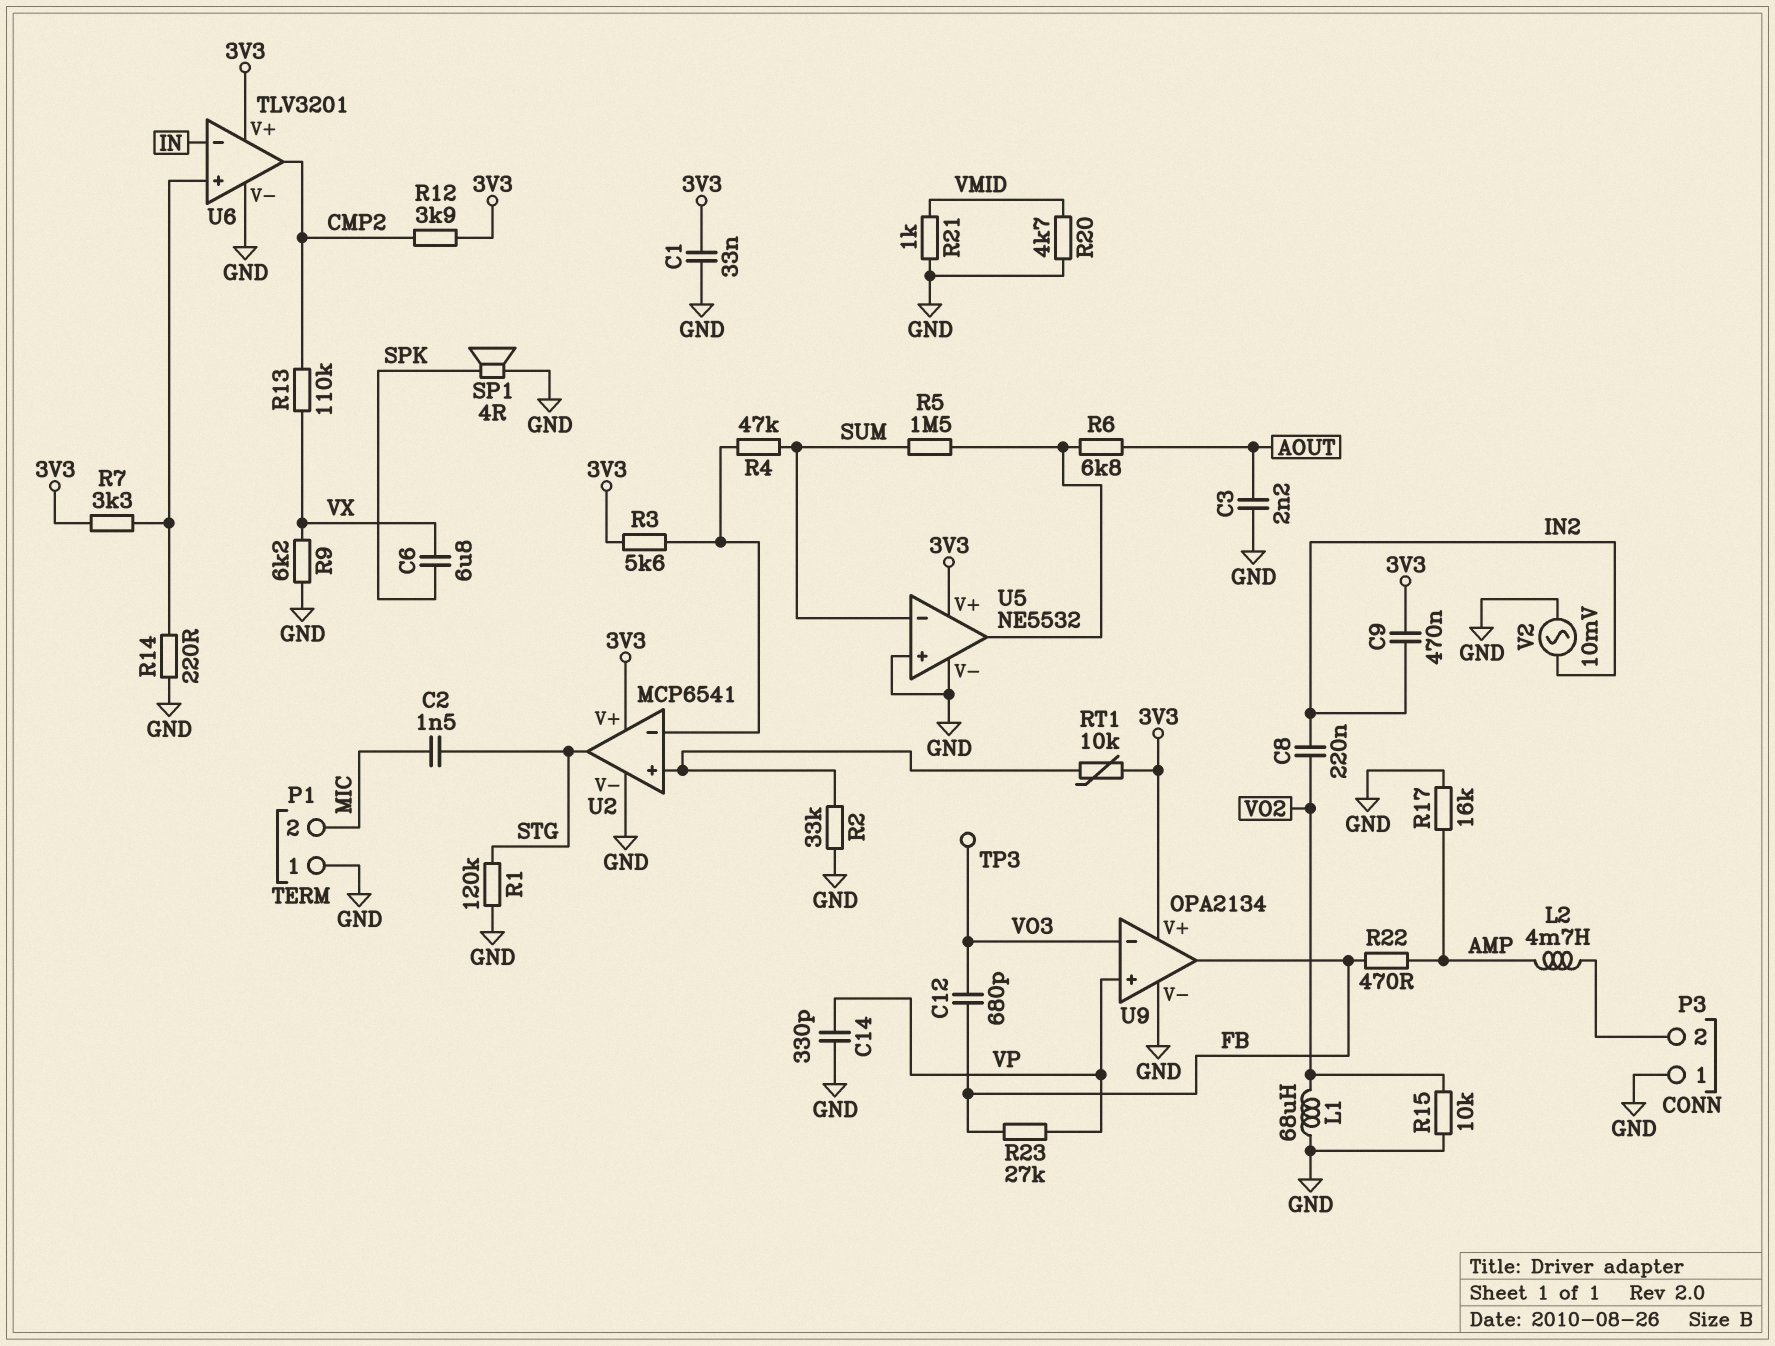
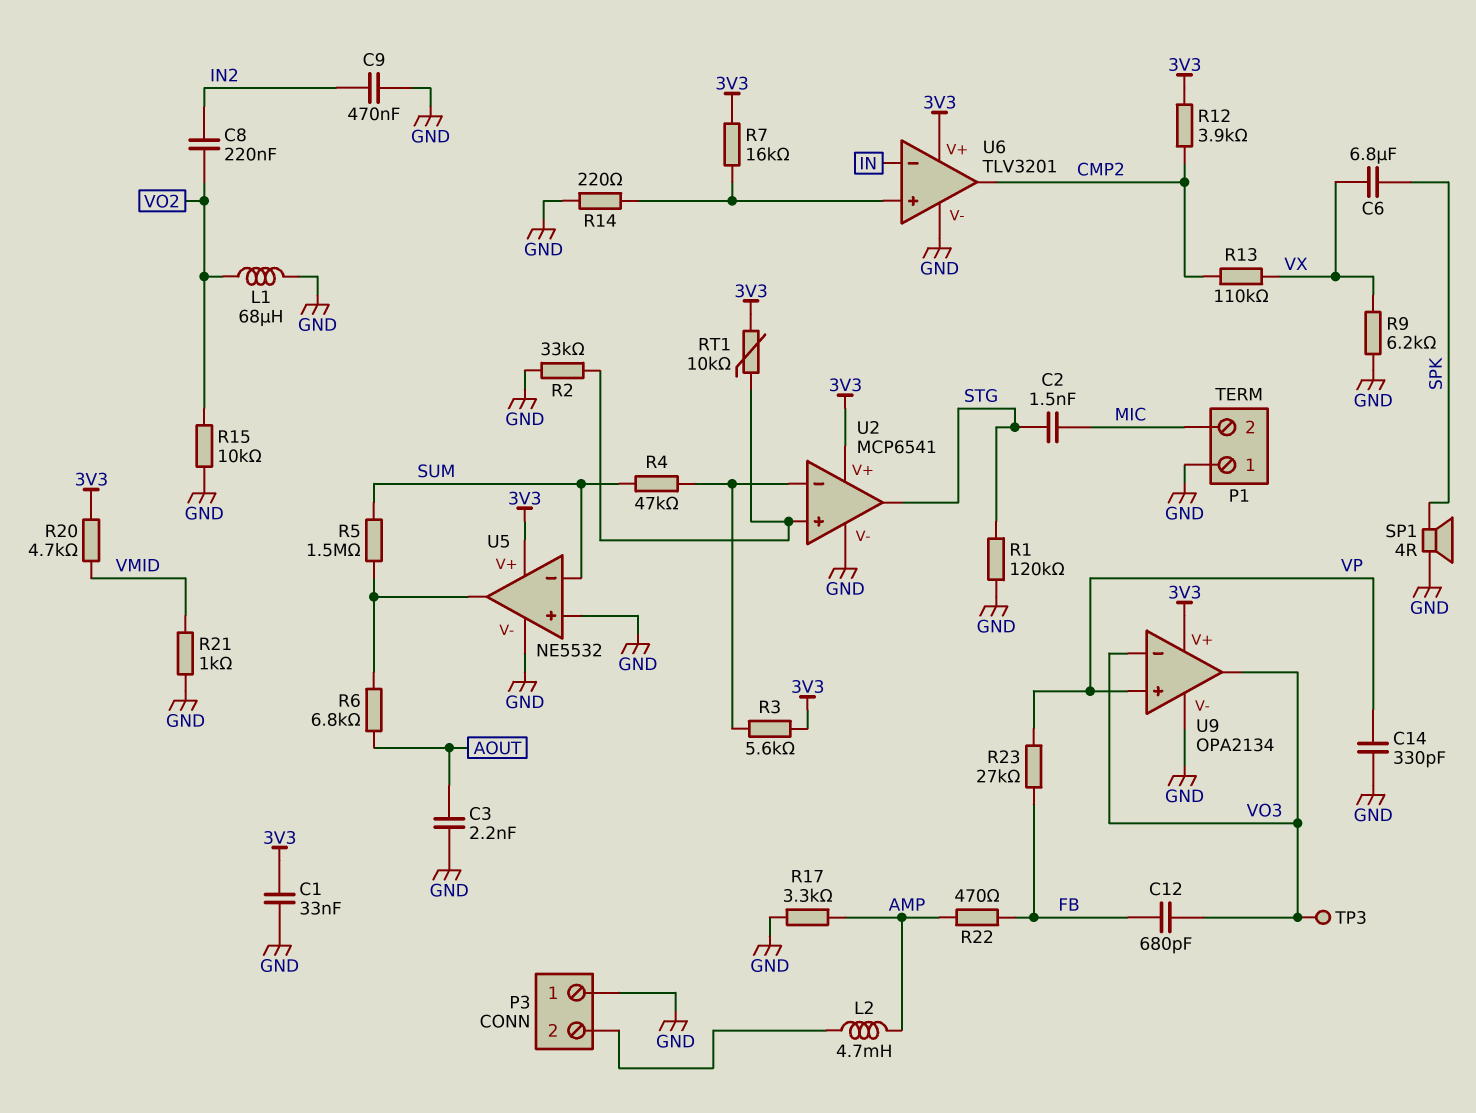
C9: 470nF (3V3, IN2) -> 470nF (GND, IN2)
R7: 3.3k (3V3, U6/in+) -> 16k (3V3, U6/in+)
R17: 16k (AMP, GND) -> 3.3k (AMP, GND)
R20: 4.7k (GND, VMID) -> 4.7k (3V3, VMID)
U9 pin out: FB -> VO3
V2: AC 10mV (GND, IN2) -> none

